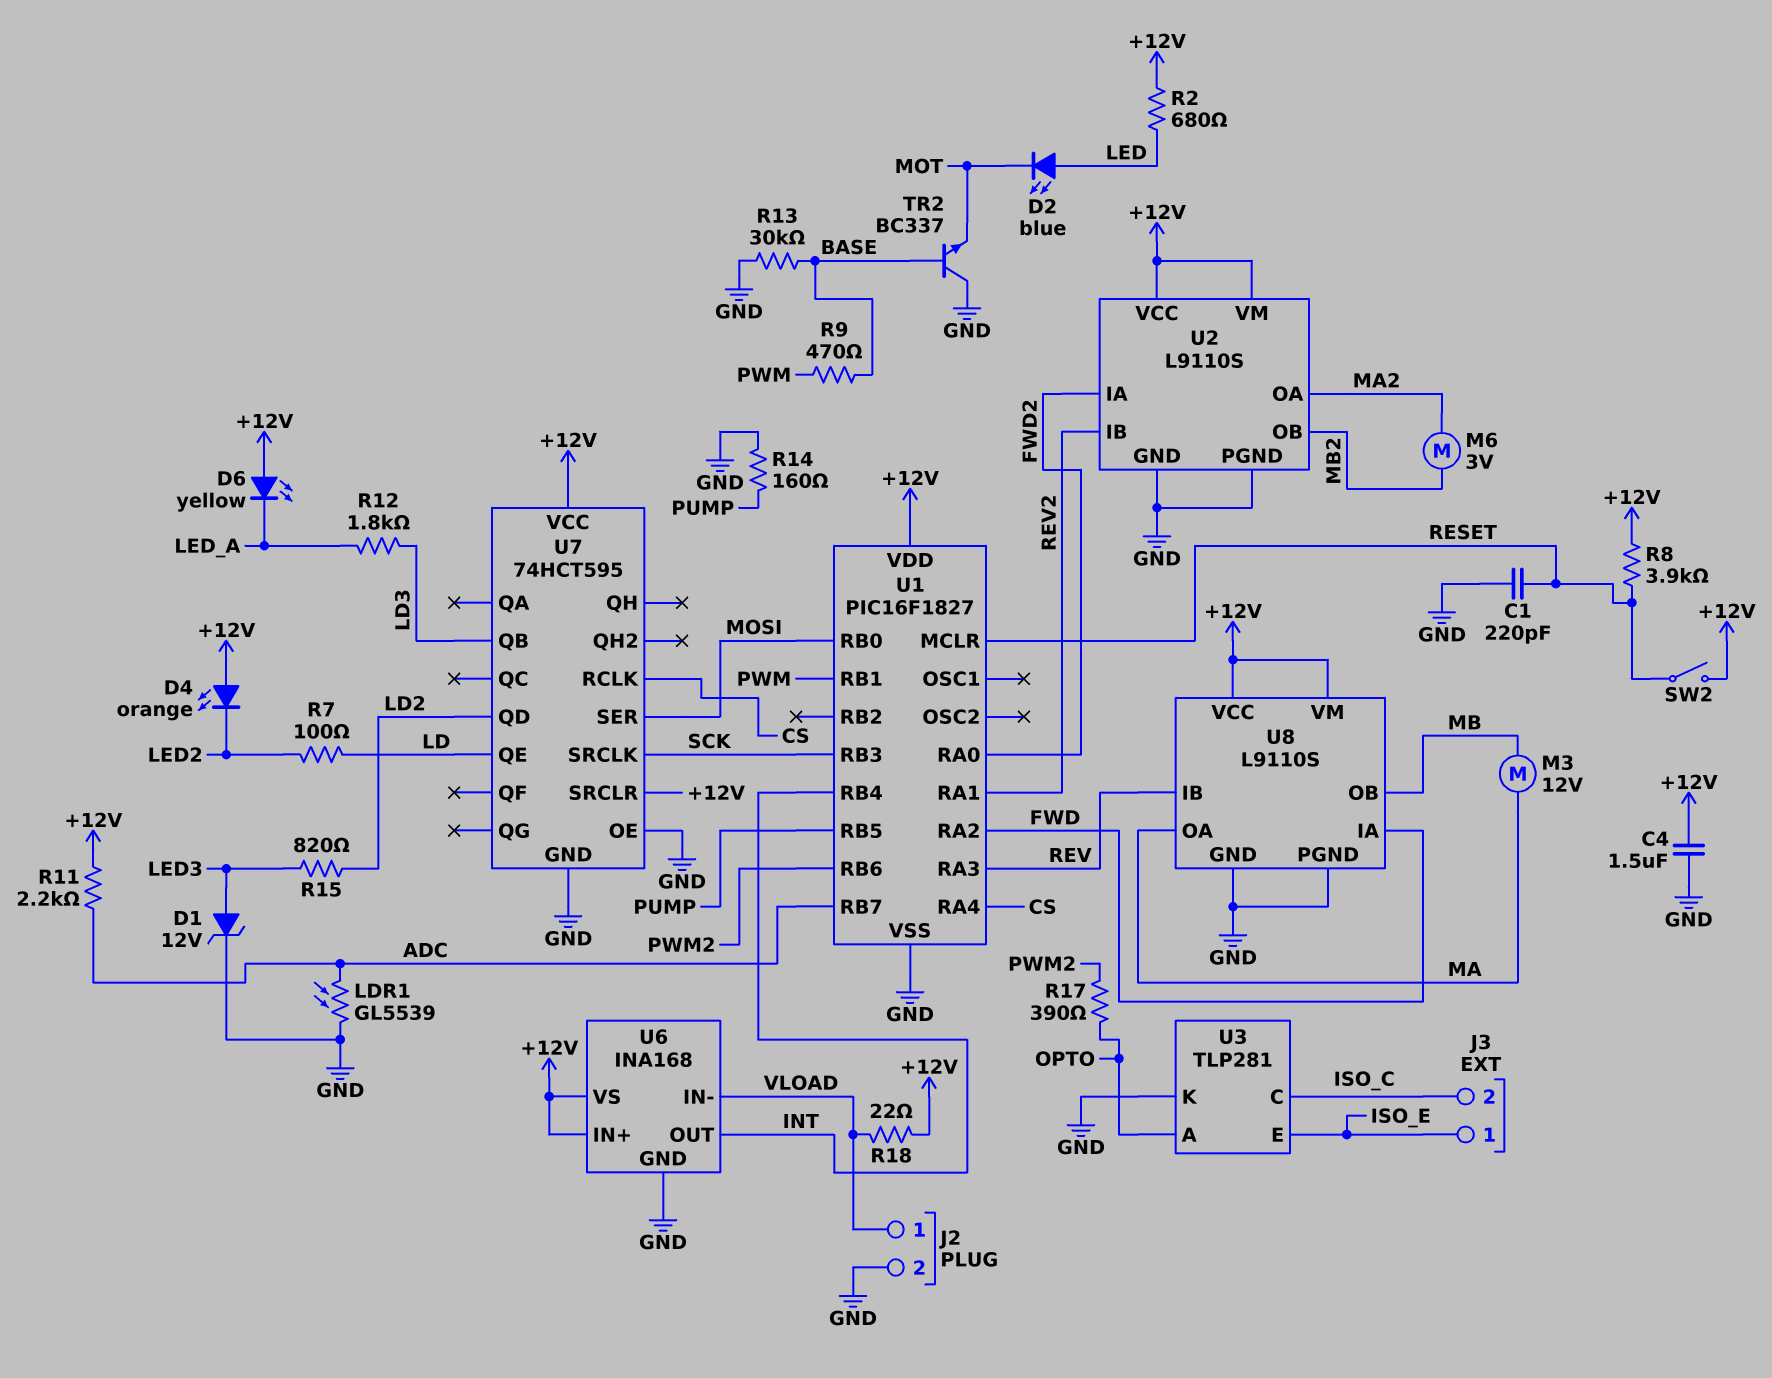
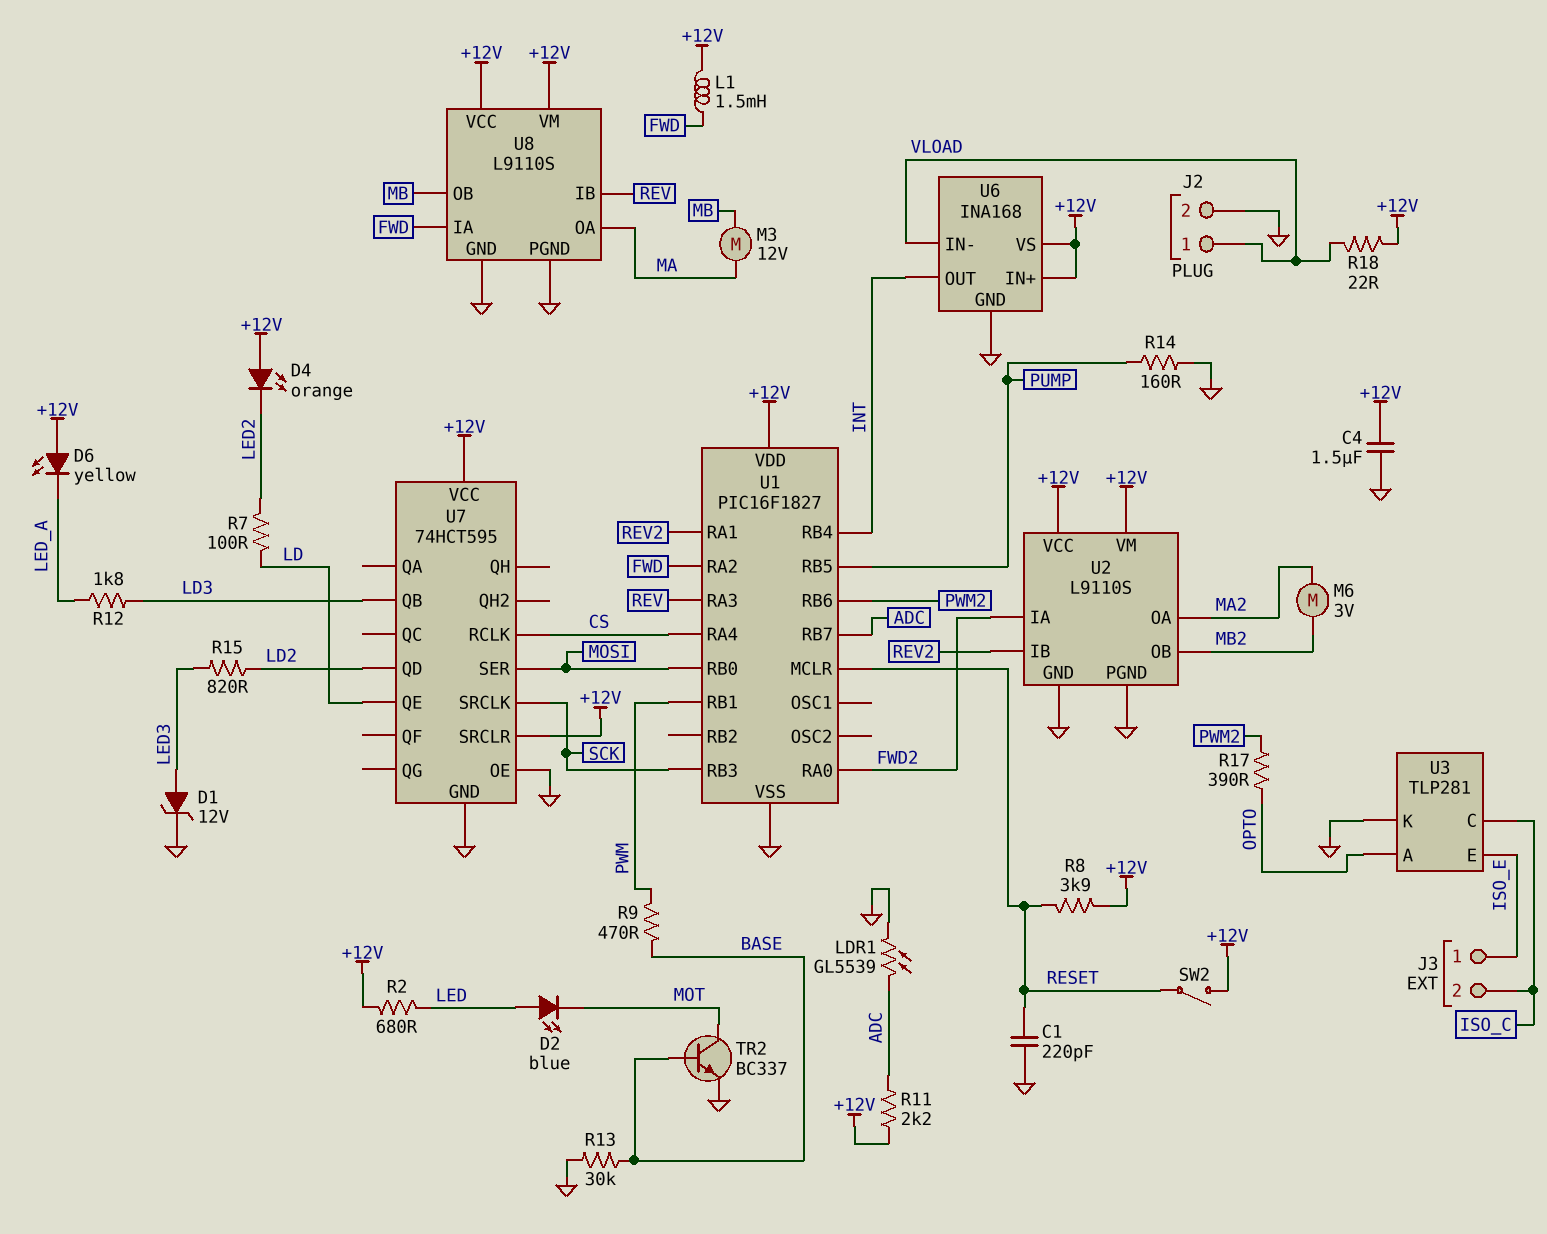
L1: none -> 1.5mH (+12V, FWD)
TR2: NPN BC337 (B BASE, C GND, E MOT) -> NPN BC337 (B BASE, C MOT, E GND)

